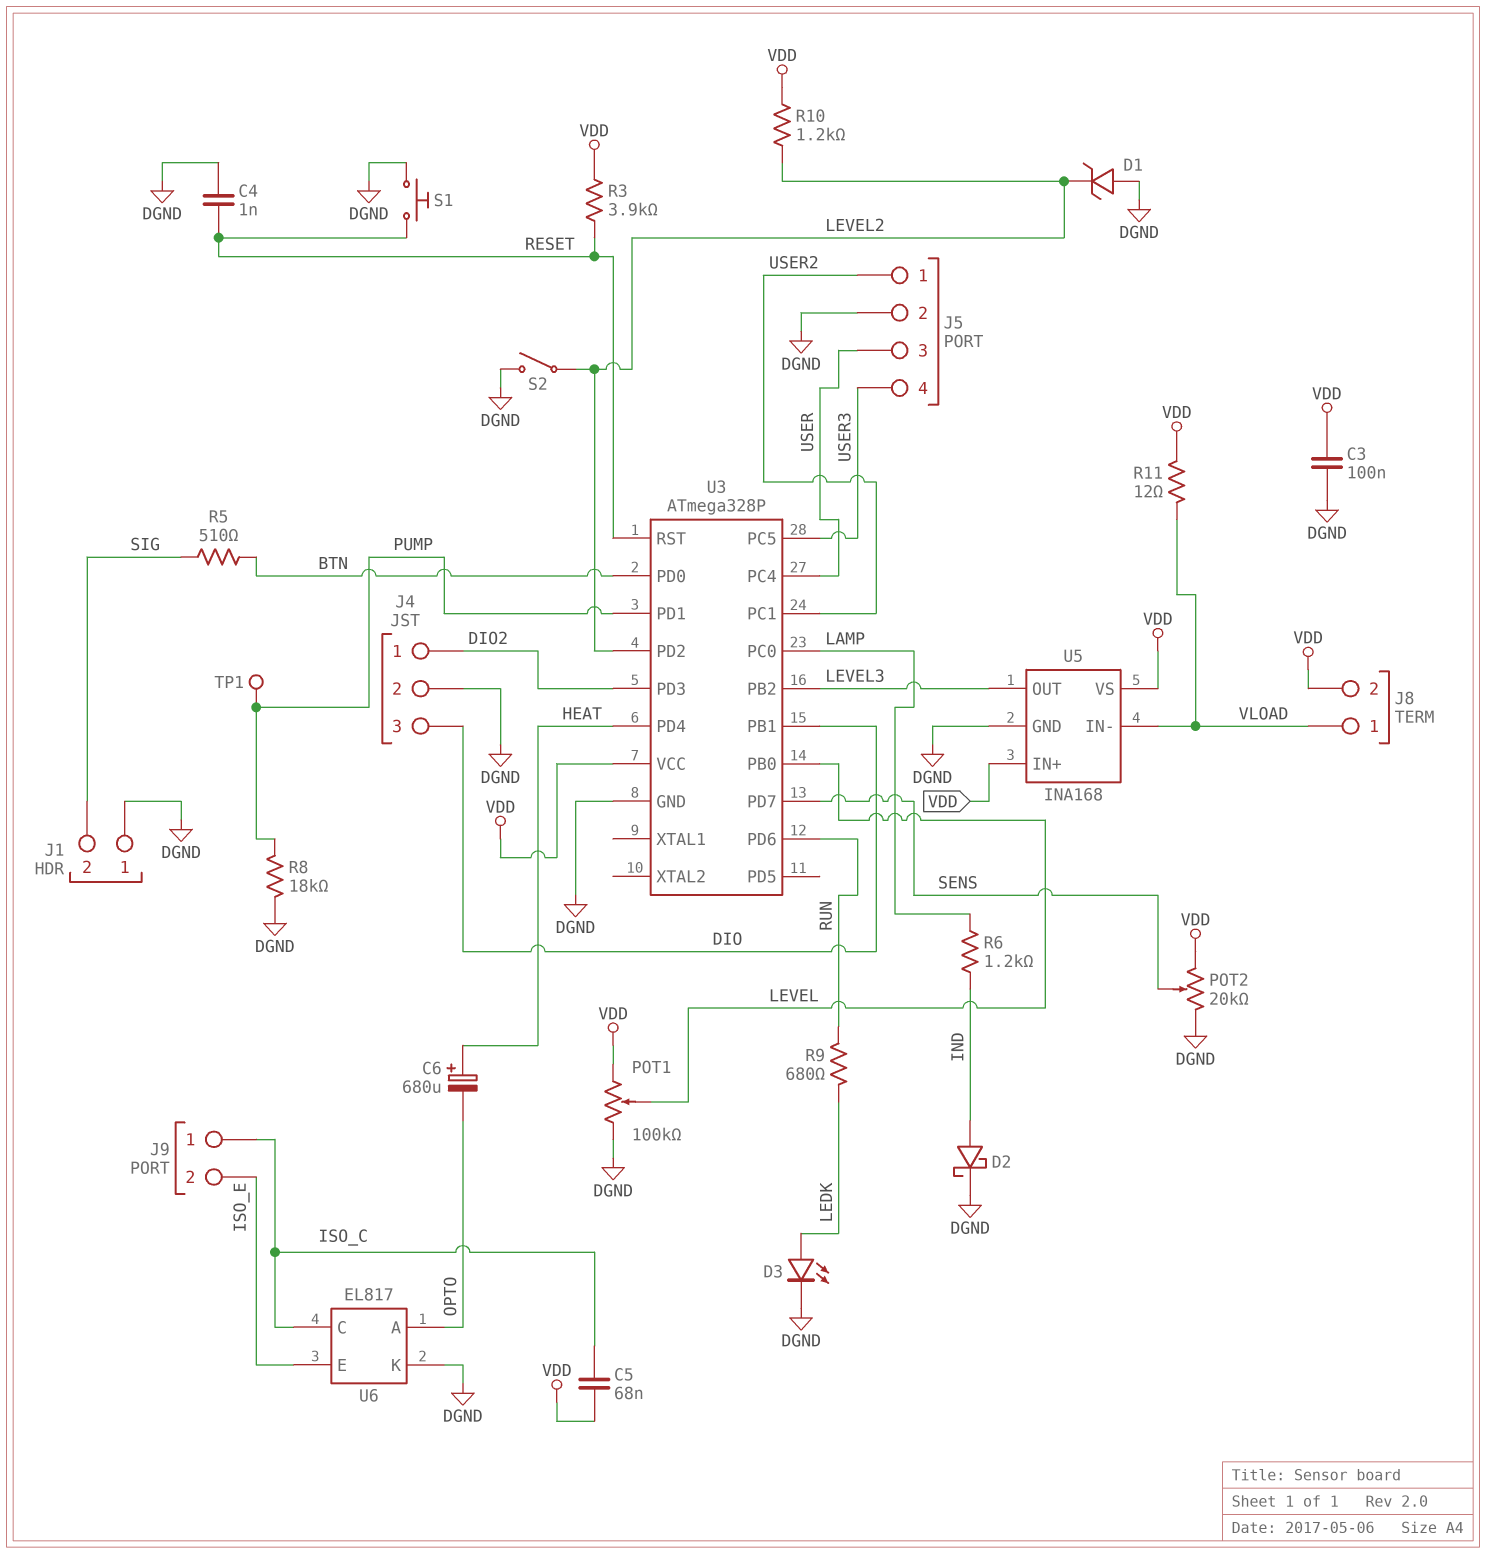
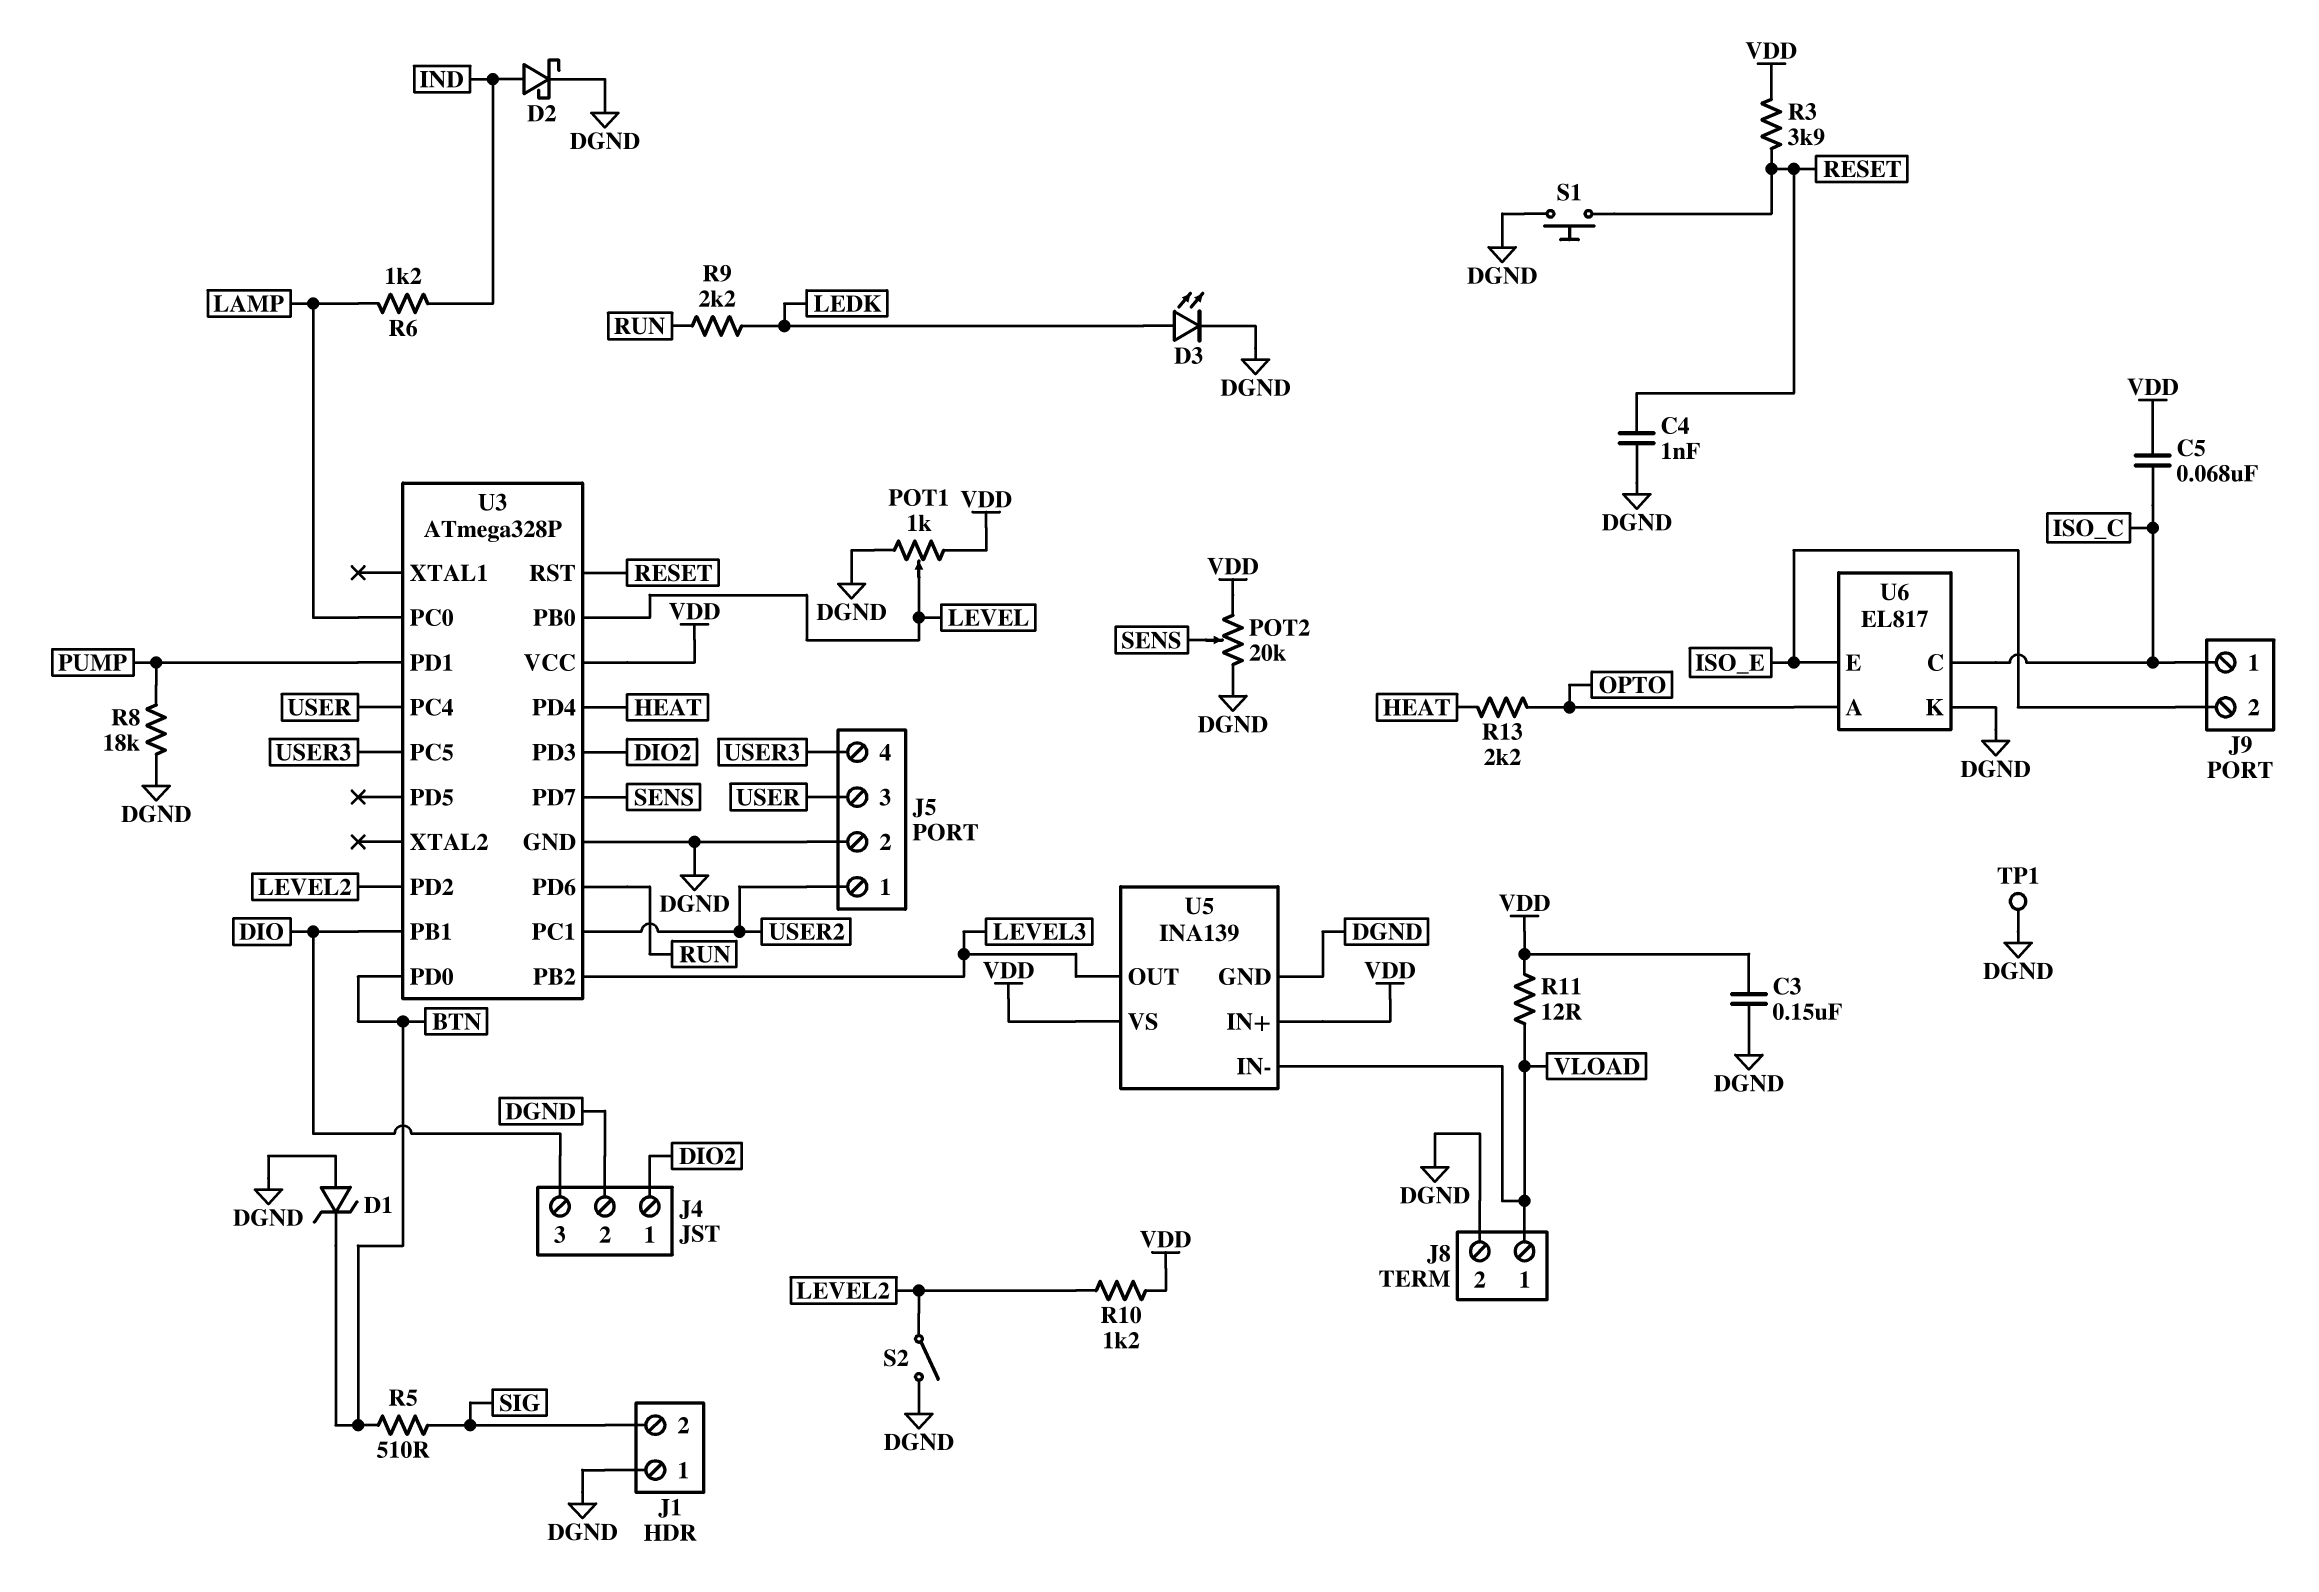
C3: 100nF (DGND, VDD) -> 150nF (DGND, VDD)
C6: 680uF (plus HEAT, minus OPTO) -> none
D1: zener (A DGND, K LEVEL2) -> zener (A DGND, K BTN)
J8 pin 2: VDD -> DGND
POT1: 100k (DGND, VDD, wiper LEVEL) -> 1k (DGND, VDD, wiper LEVEL)
R9: 680 (LEDK, RUN) -> 2.2k (LEDK, RUN)
R13: none -> 2.2k (HEAT, OPTO)
TP1: test point (PUMP) -> test point (DGND)
U5: INA168 -> INA139

